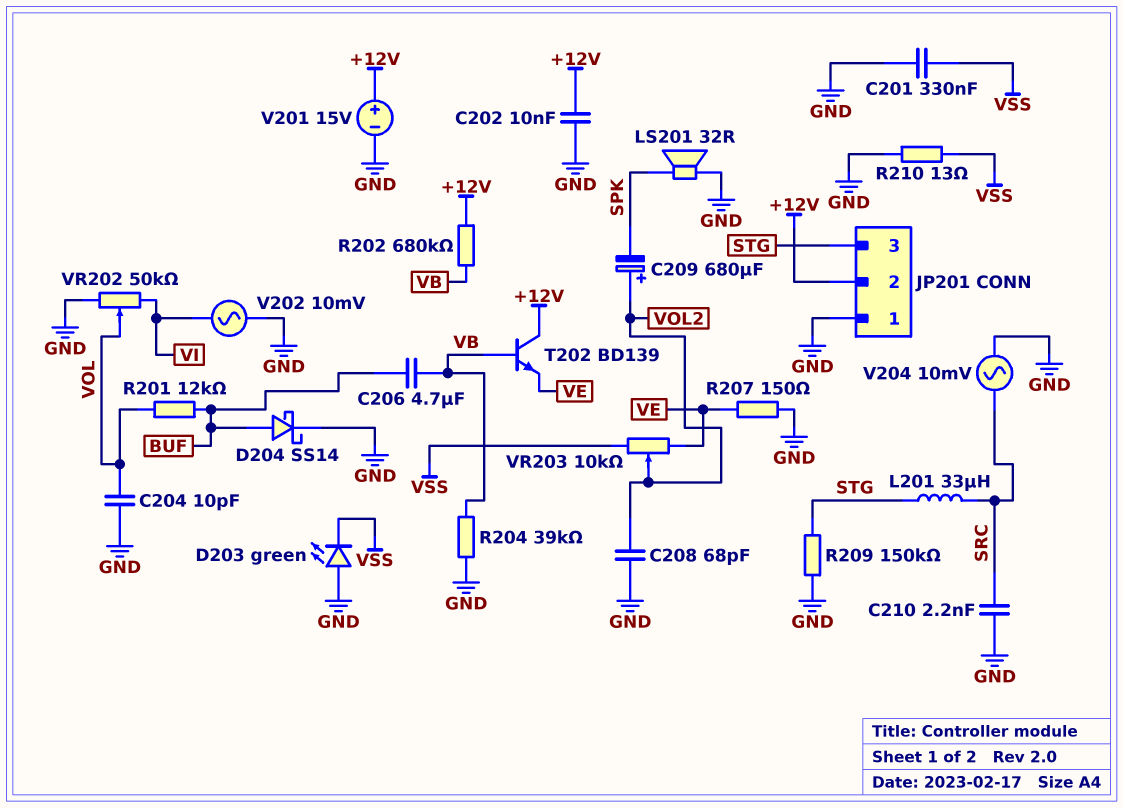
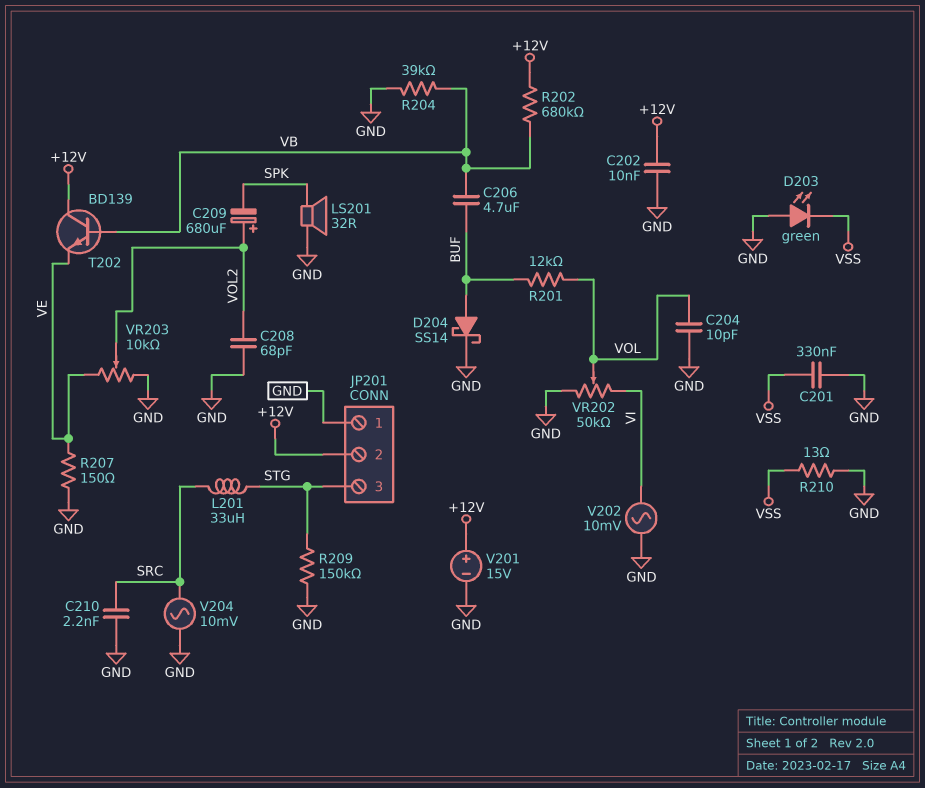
VR203: 10k (VE, VSS, wiper VOL2) -> 10k (GND, VE, wiper VOL2)

